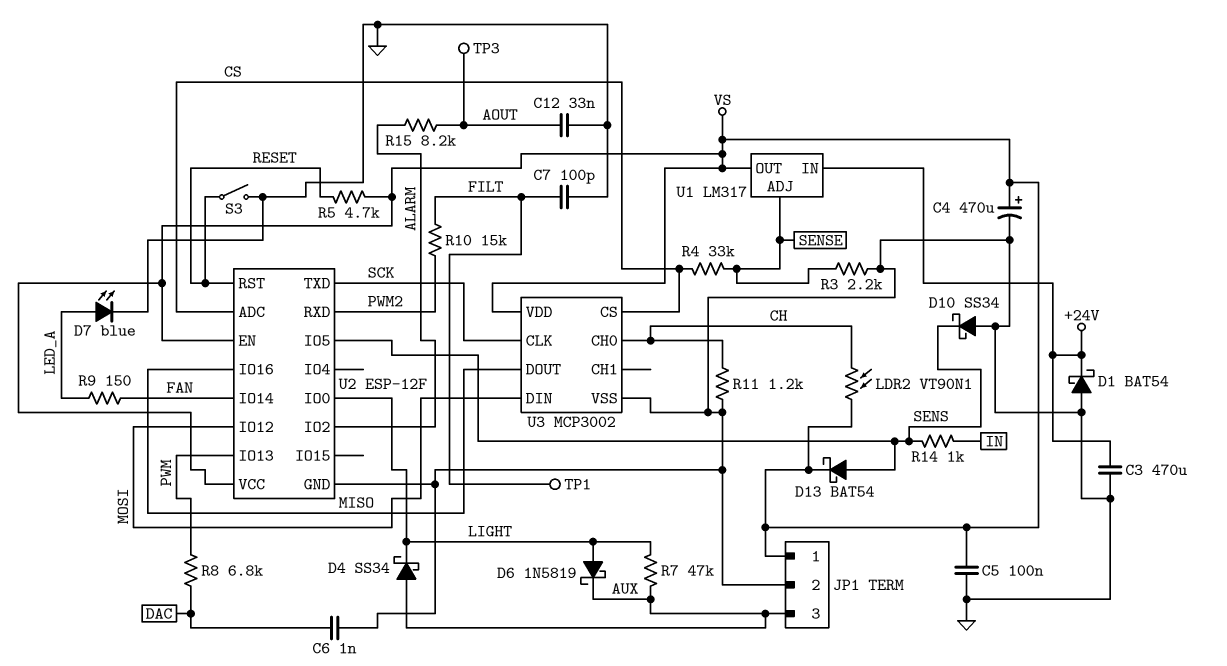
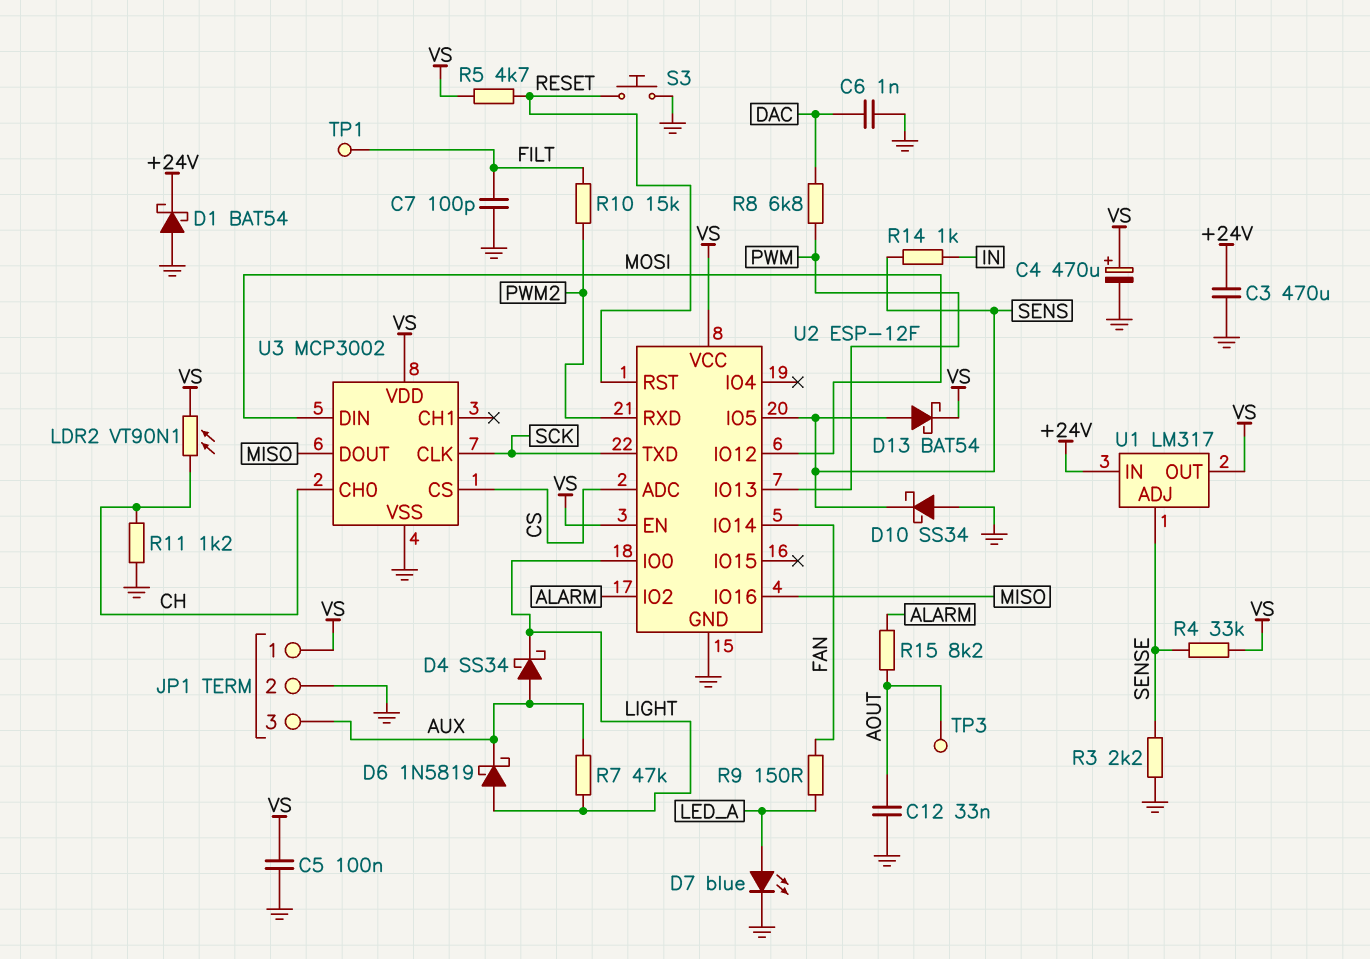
R4: 33k (CS, SENSE) -> 33k (SENSE, VS)
S3: switch (GND, RESET) -> button (GND, RESET)

